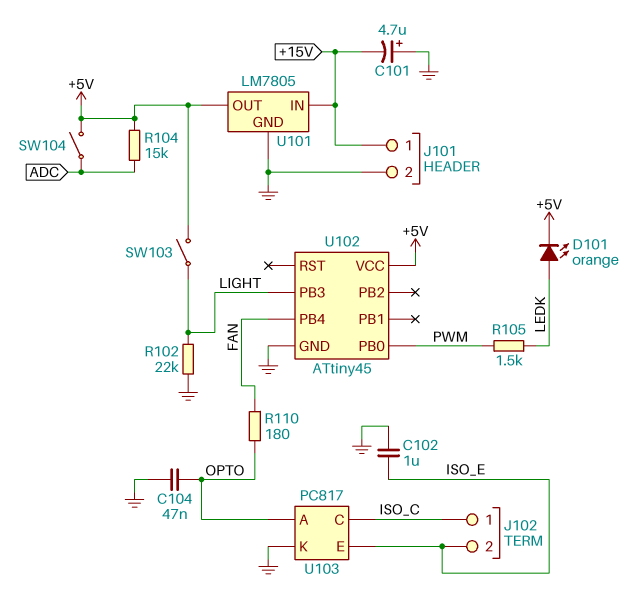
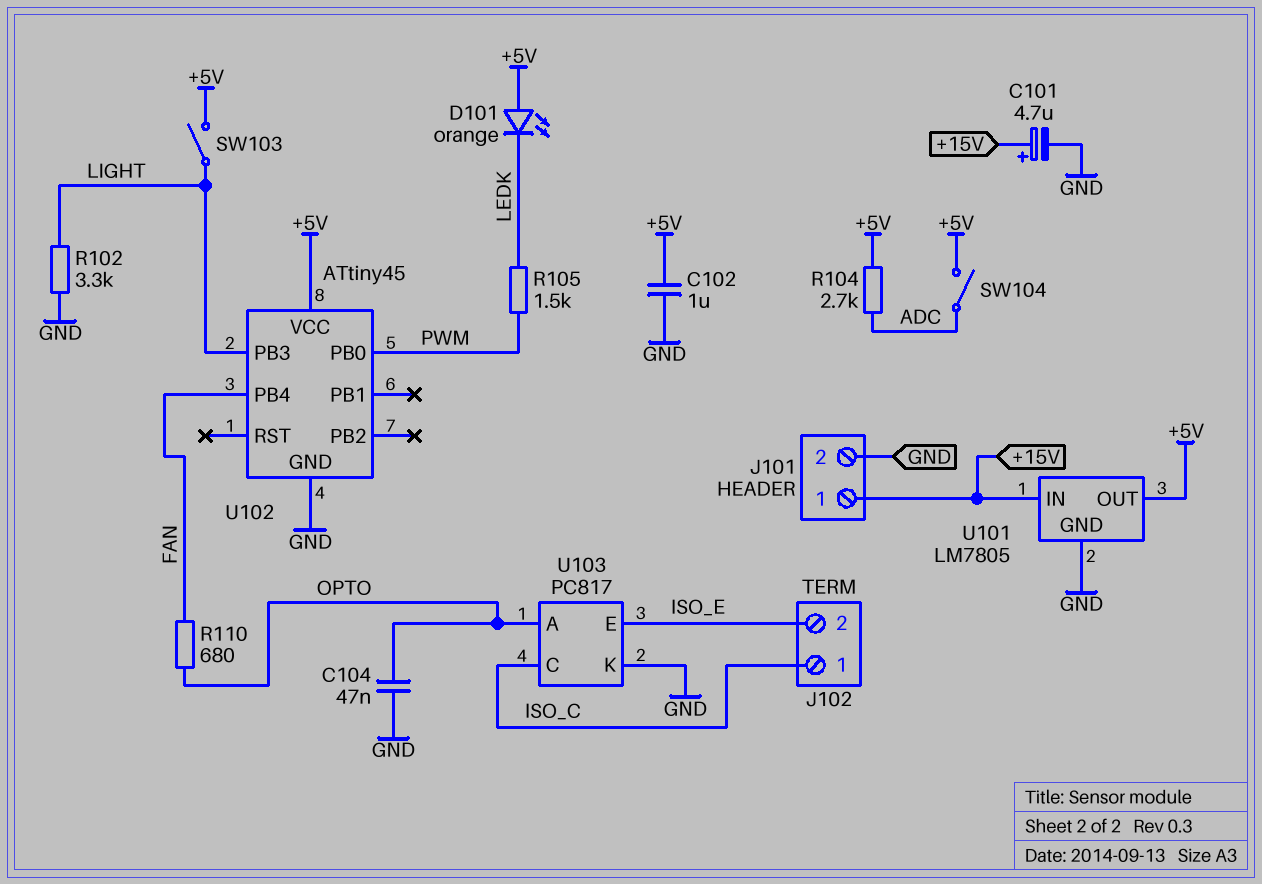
C101: 4.7uF (plus GND, minus +15V) -> 4.7uF (plus +15V, minus GND)
C102: 1uF (GND, ISO_E) -> 1uF (+5V, GND)
D101: LED orange (A LEDK, K +5V) -> LED orange (A +5V, K LEDK)
R102: 22k (GND, LIGHT) -> 3.3k (GND, LIGHT)
R104: 15k (+5V, ADC) -> 2.7k (+5V, ADC)
R110: 180 (FAN, OPTO) -> 680 (FAN, OPTO)

